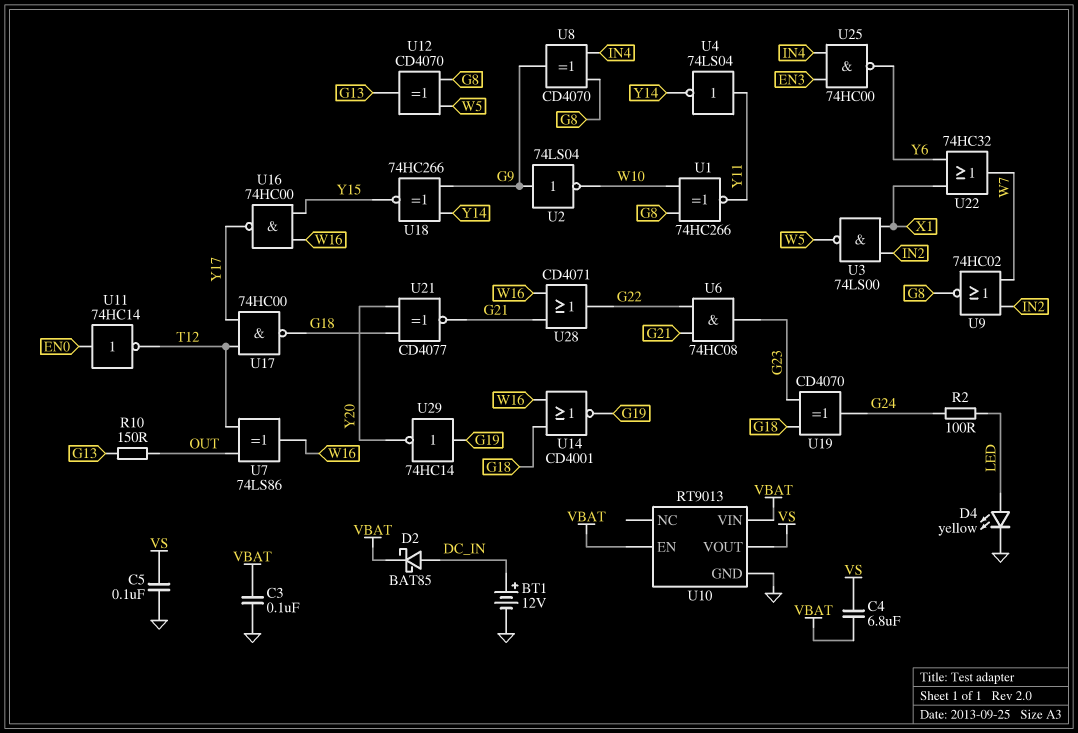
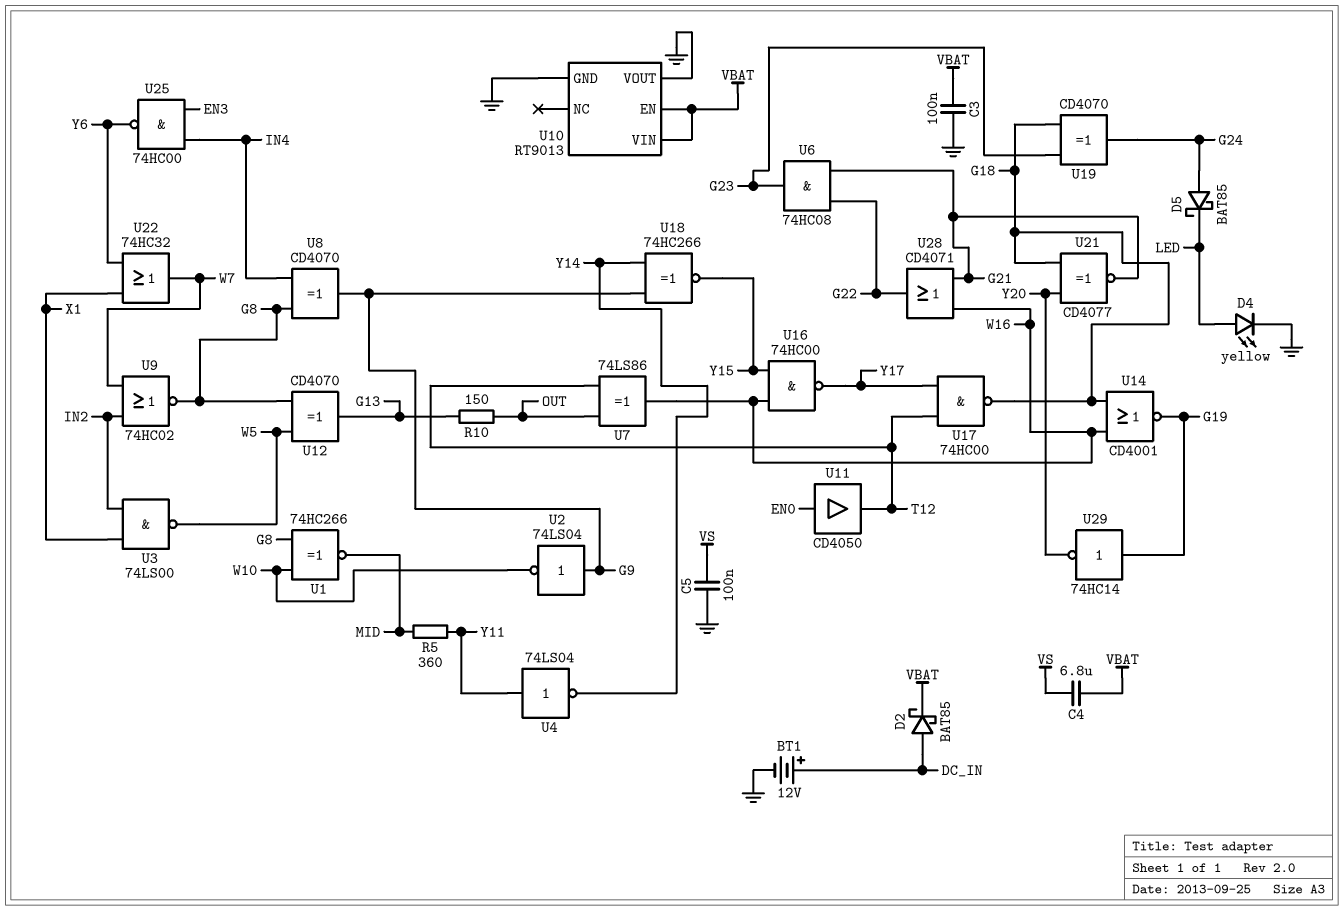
D5: none -> schottky BAT85 (A G24, K LED)
R2: 100 (G24, LED) -> none
R5: none -> 360 (MID, Y11)
U1: XNOR 74HC266 (in G8, in W10, out Y11) -> XNOR 74HC266 (in G8, in W10, out MID)
U10 pin VOUT: VS -> GND
U11: NOT 74HC14 (in EN0, out T12) -> buffer CD4050 (in EN0, out T12)

